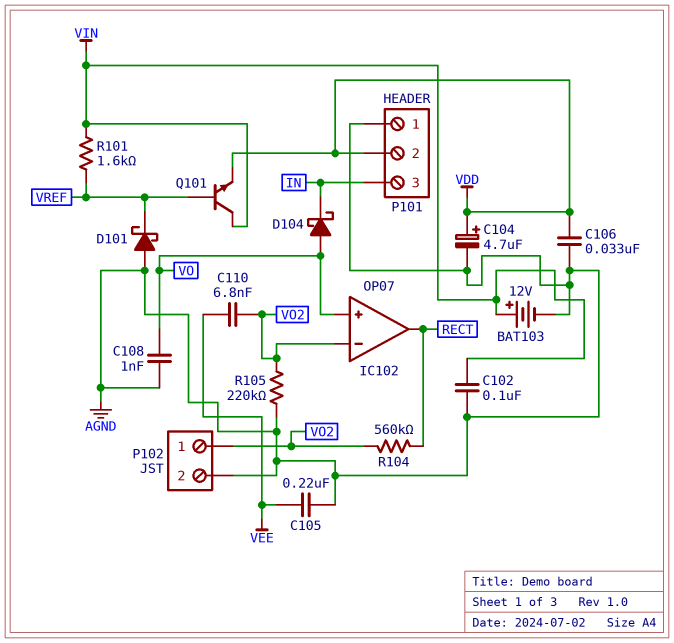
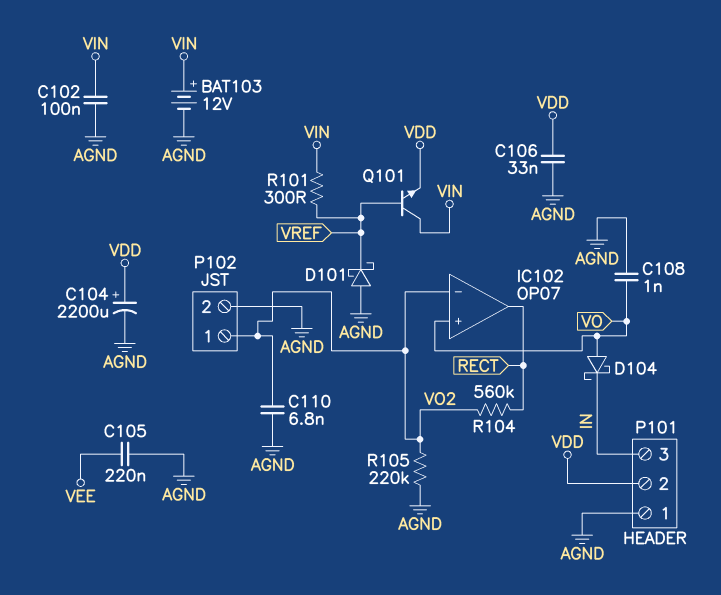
C104: 4.7uF (plus VDD, minus AGND) -> 2200uF (plus VDD, minus AGND)
C110: 6.8nF (VEE, VO2) -> 6.8nF (AGND, VO2)
R101: 1.6k (VIN, VREF) -> 300 (VIN, VREF)

